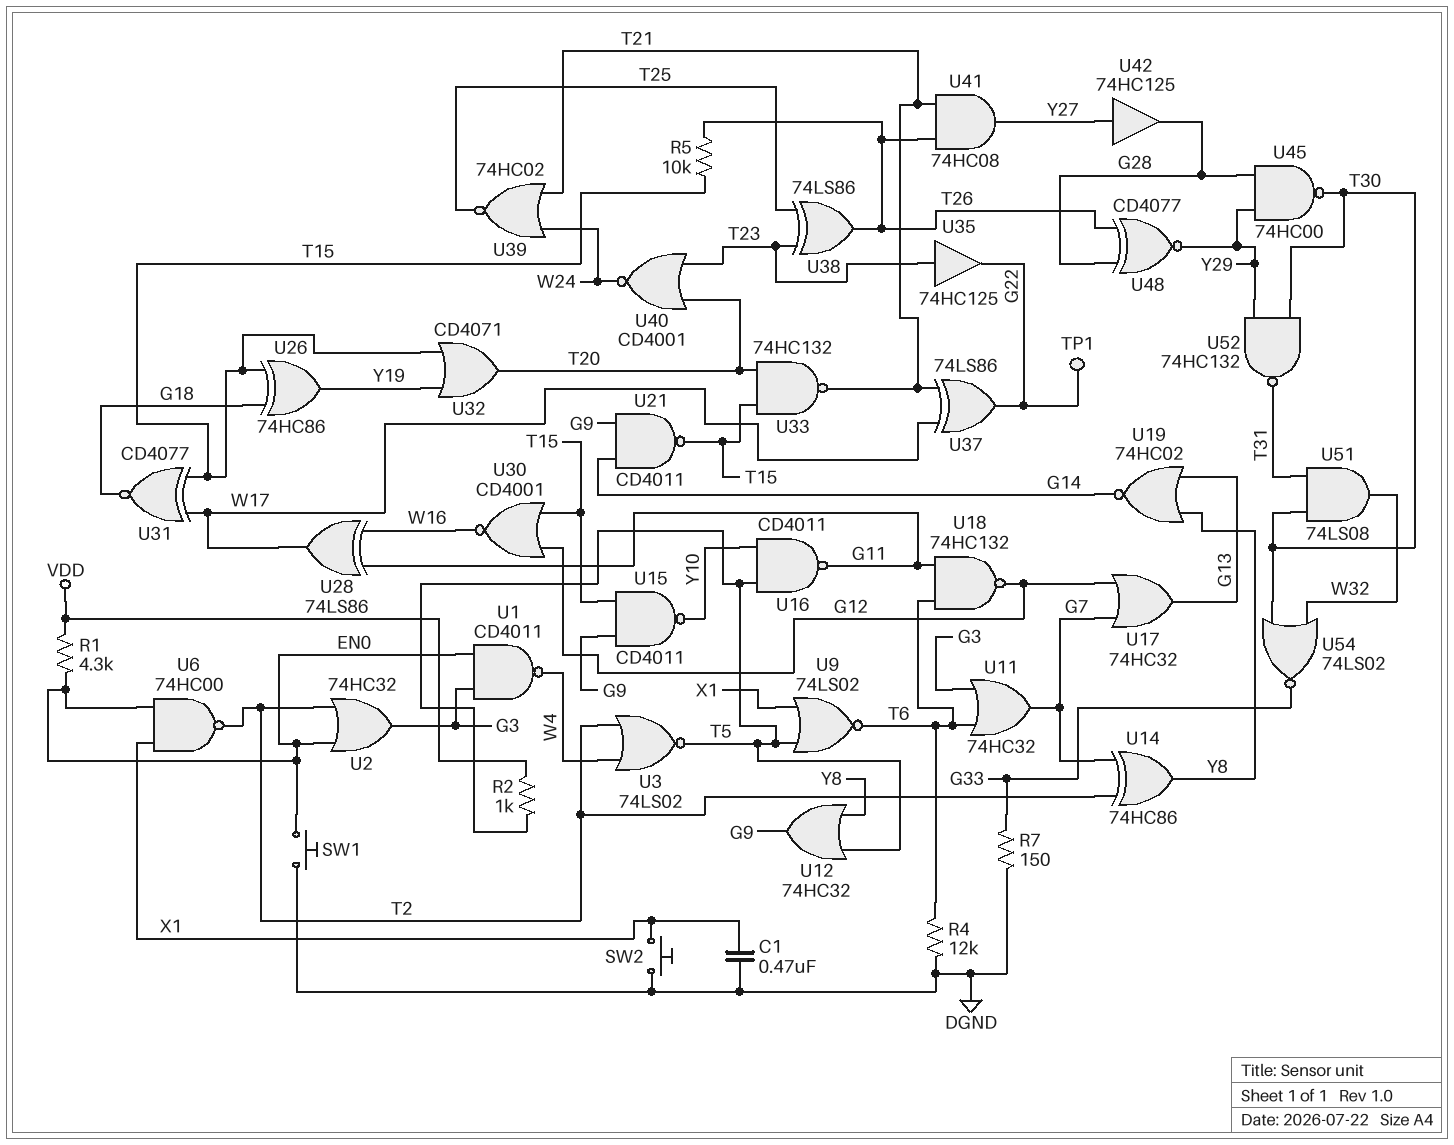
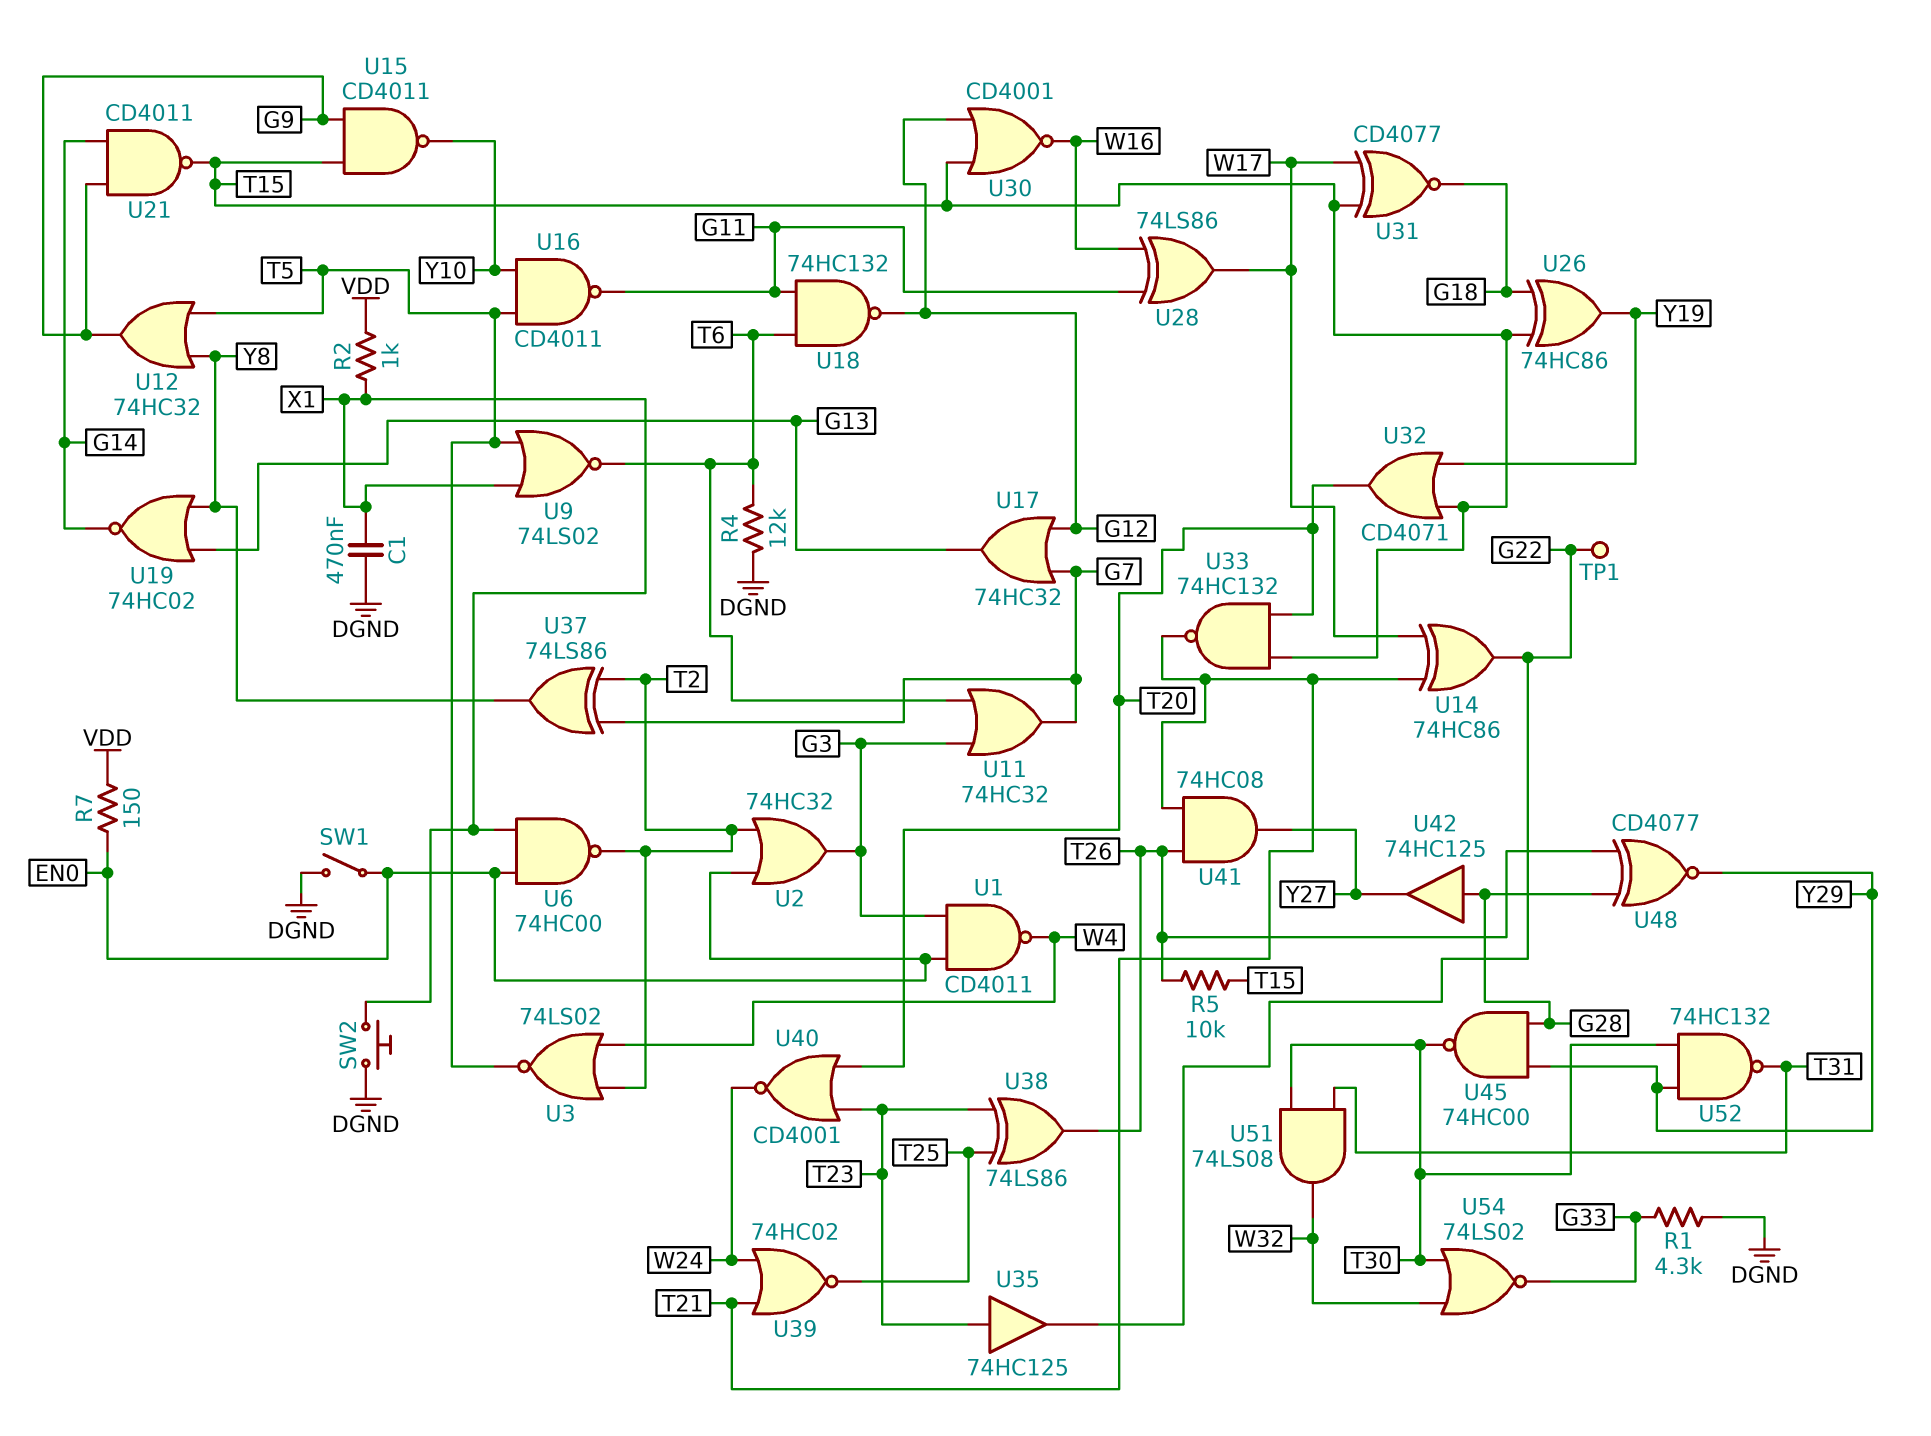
R1: 4.3k (EN0, VDD) -> 4.3k (DGND, G33)
R2: 1k (T5, VDD) -> 1k (VDD, X1)
R7: 150 (DGND, G33) -> 150 (EN0, VDD)
SW1: button (DGND, EN0) -> switch (DGND, EN0)
U14: XOR 74HC86 (in G7, in T2, out Y8) -> XOR 74HC86 (in T21, in W17, out G22)
U37: XOR 74LS86 (in T21, in W17, out G22) -> XOR 74LS86 (in G7, in T2, out Y8)
U42: buffer 74HC125 (in Y27, out G28) -> buffer 74HC125 (in G28, out Y27)

